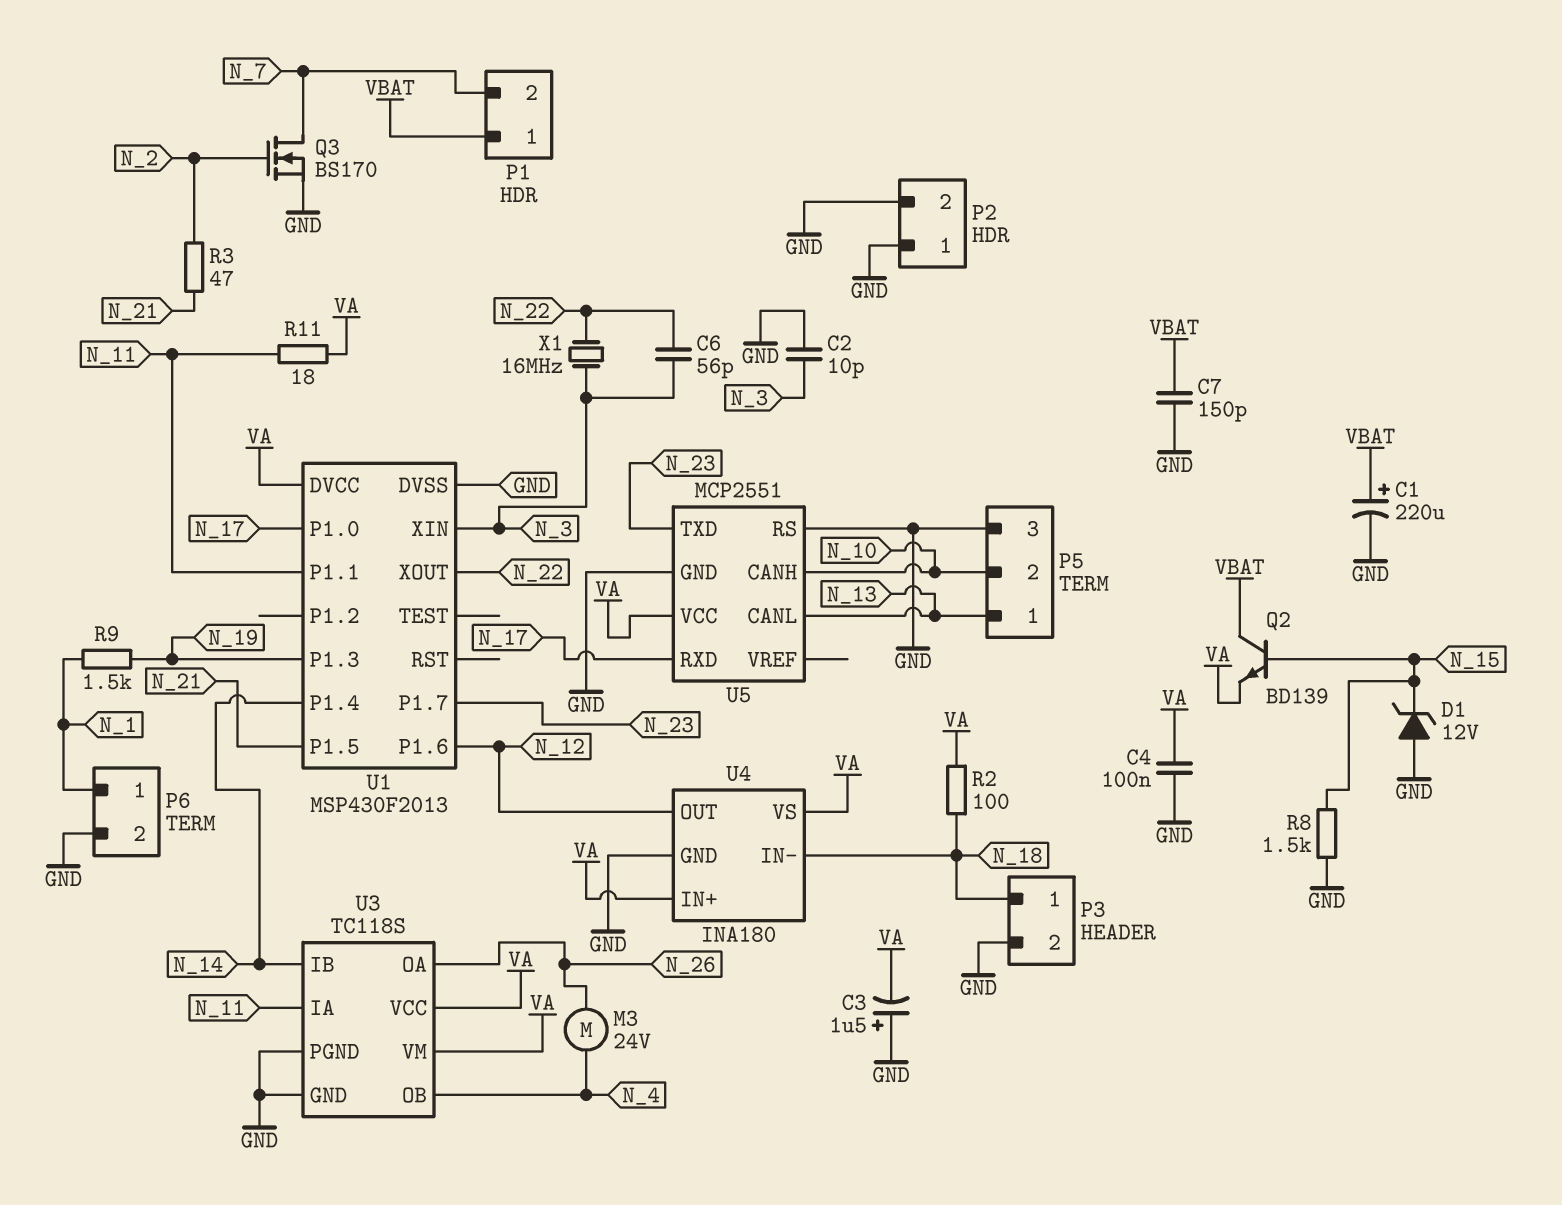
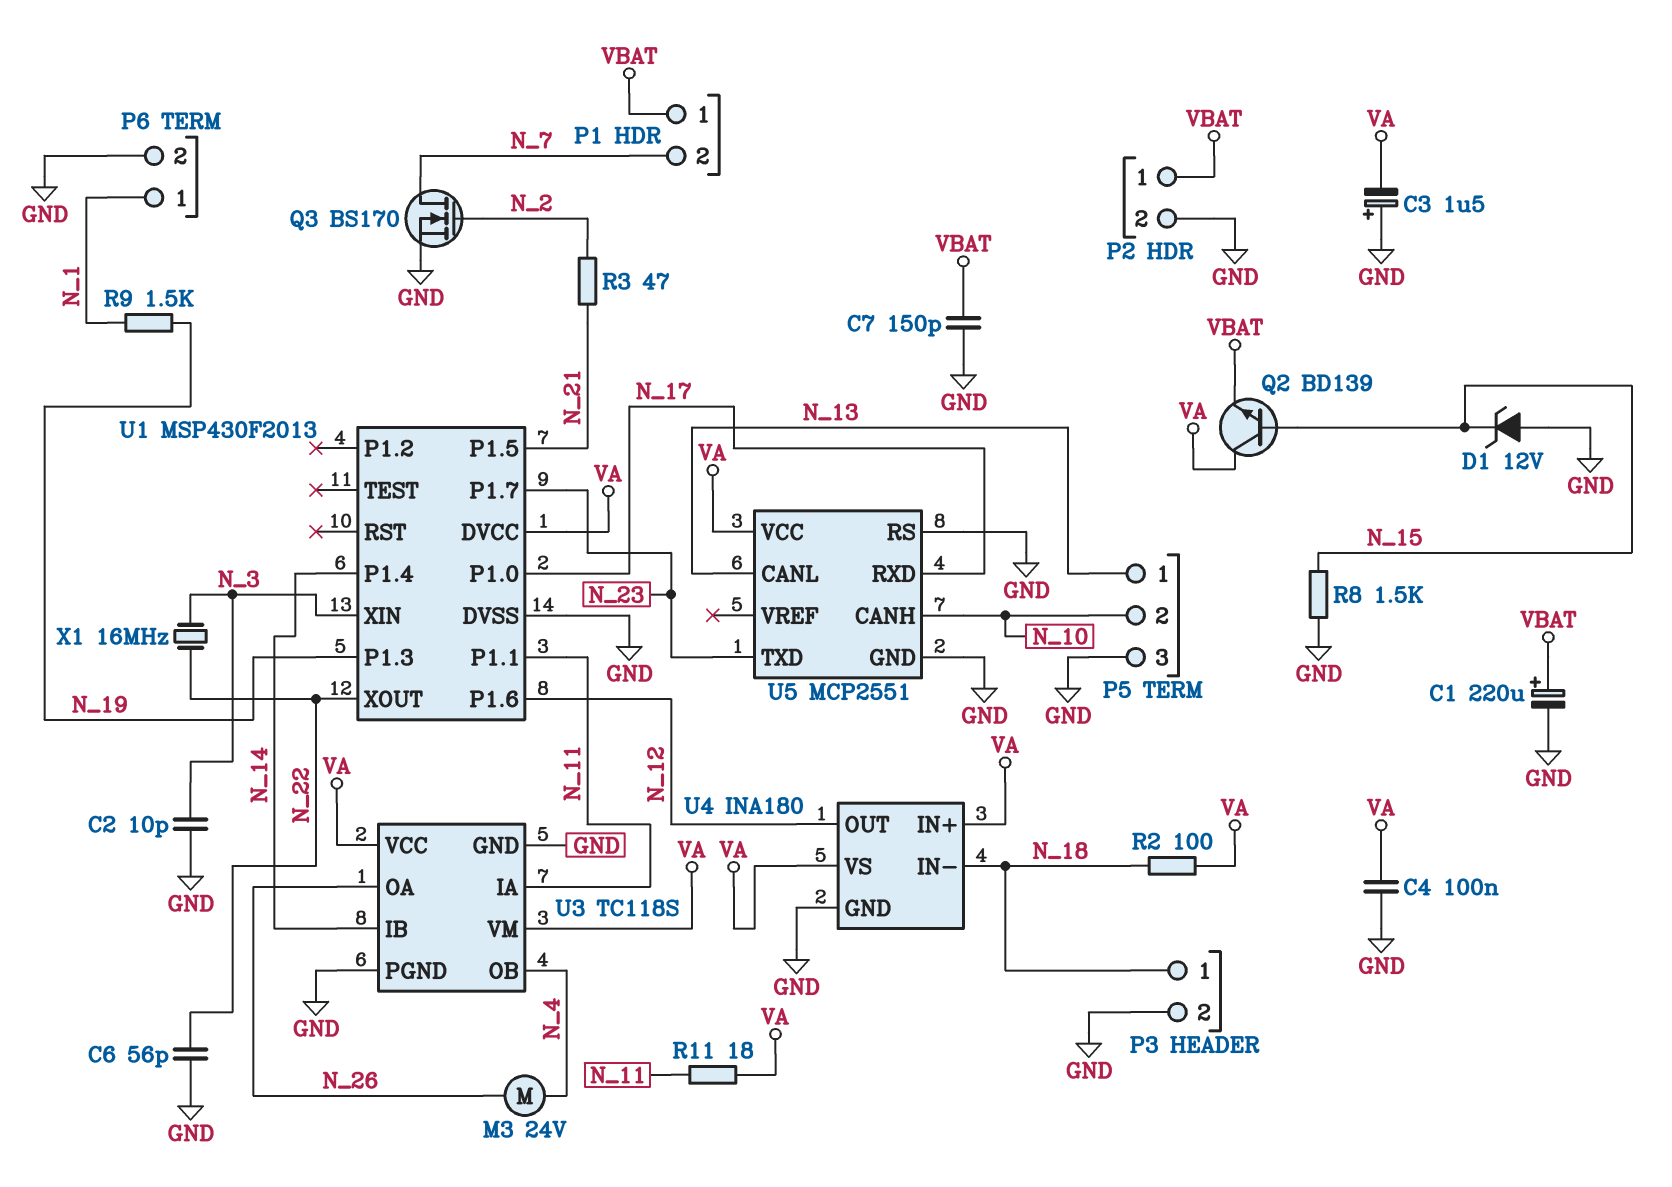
C6: 56pF (N_3, N_22) -> 56pF (GND, N_22)
P2 pin 1: GND -> VBAT
Q2: NPN BD139 (B N_15, C VBAT, E VA) -> NPN BD139 (B N_15, C VA, E VBAT)

